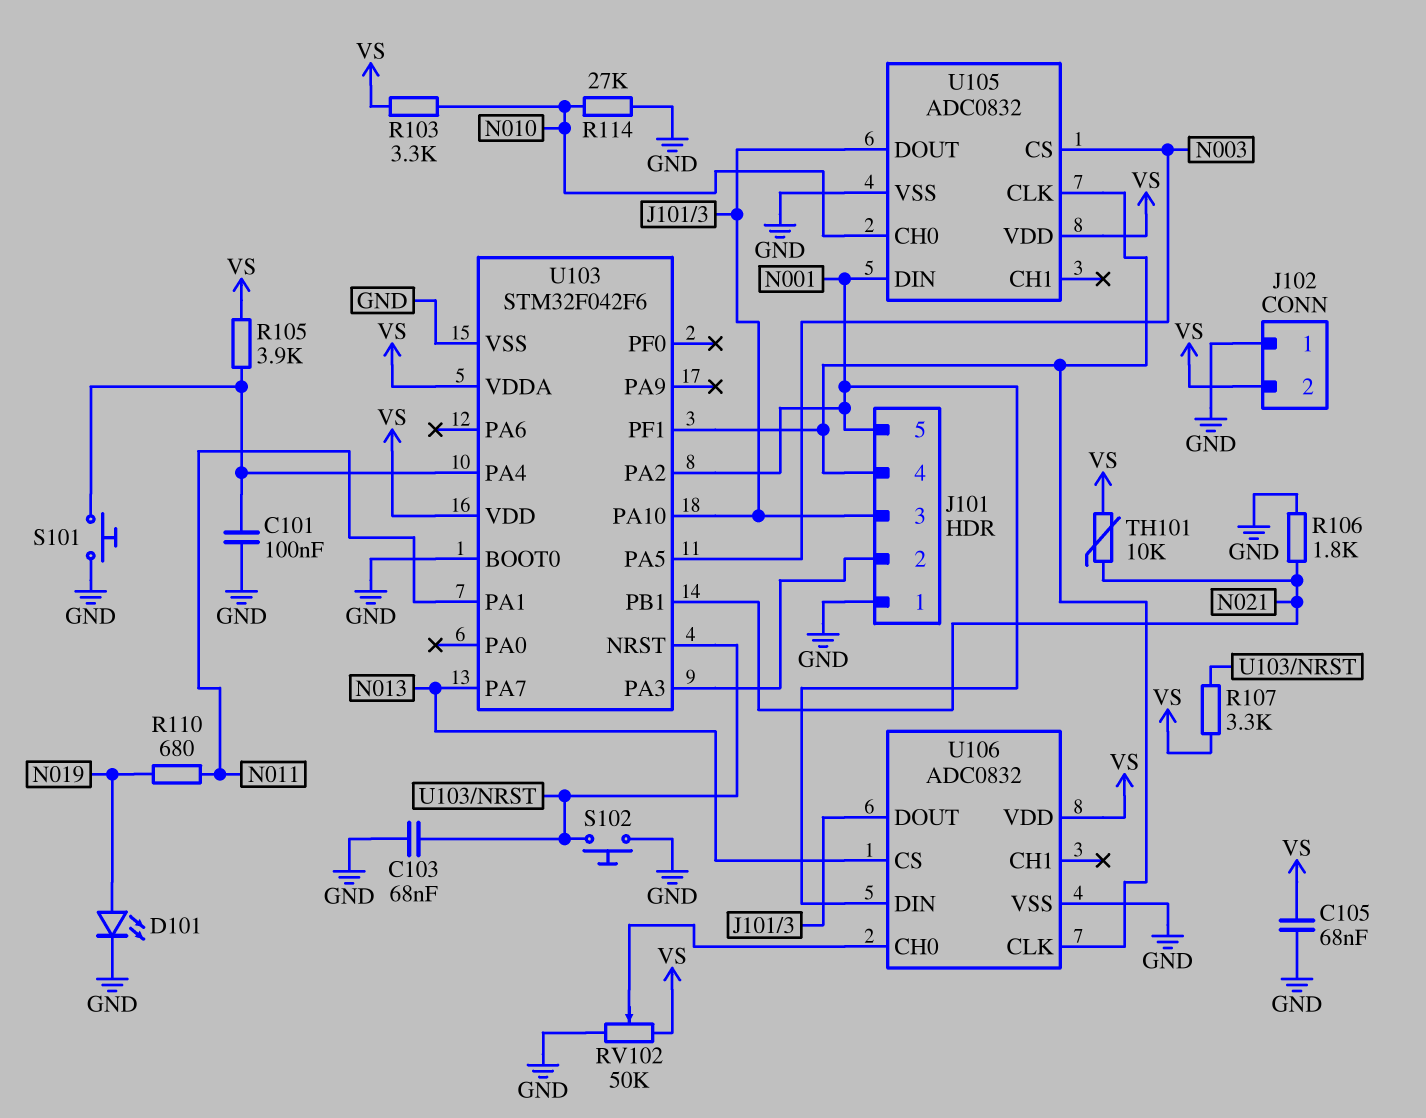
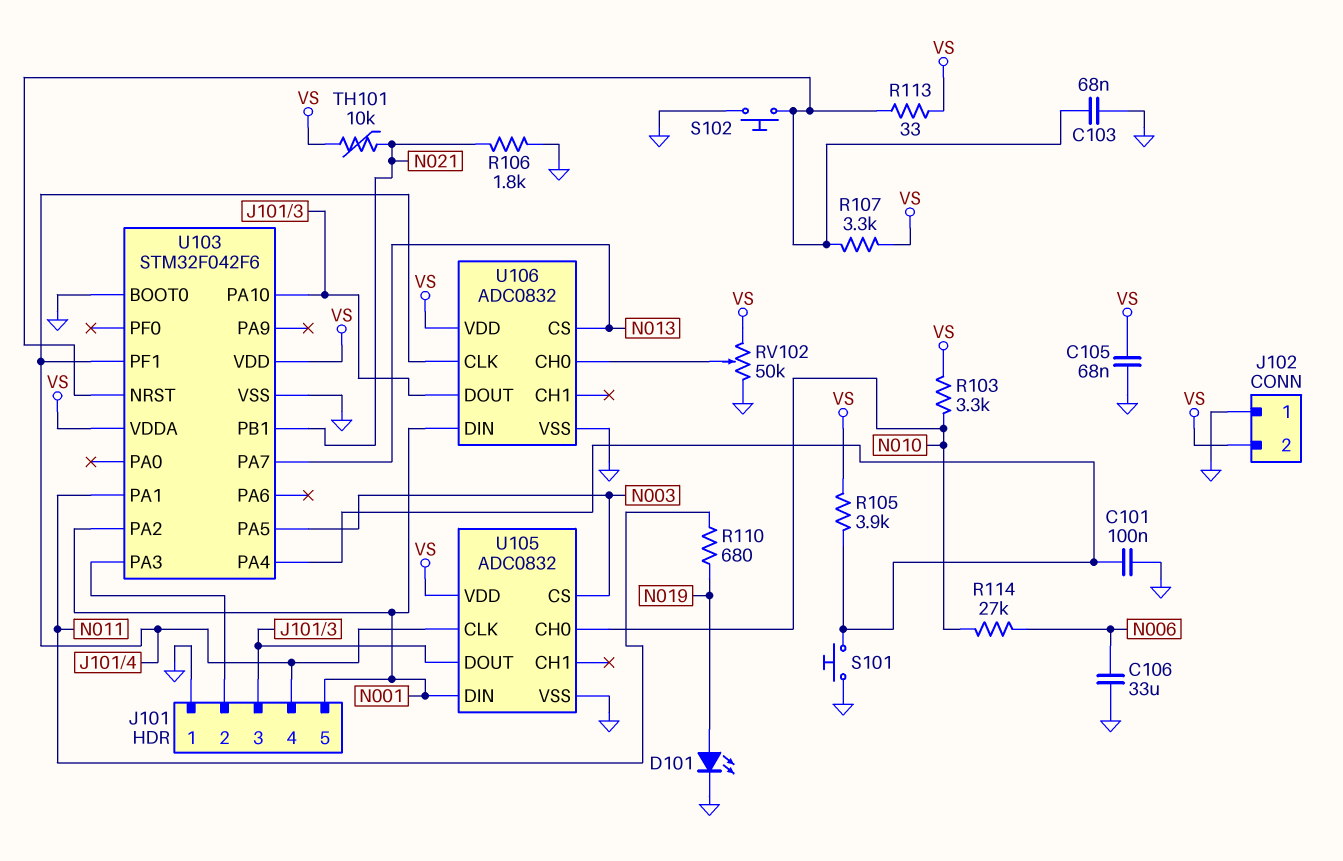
C106: none -> 33uF (GND, N006)
R113: none -> 33 (U103/NRST, VS)
R114: 27k (GND, N010) -> 27k (N006, N010)

